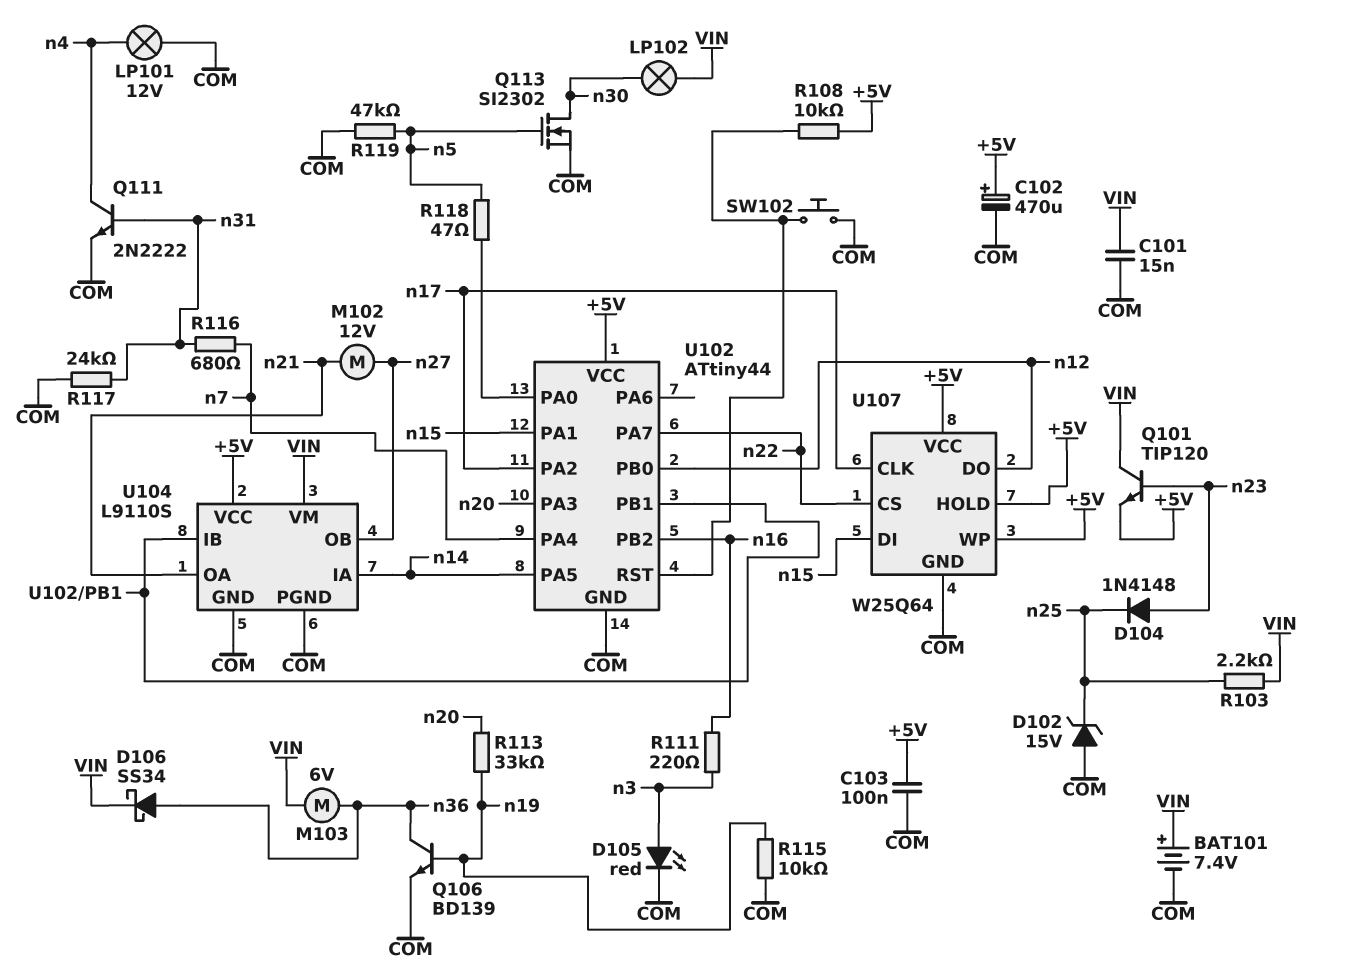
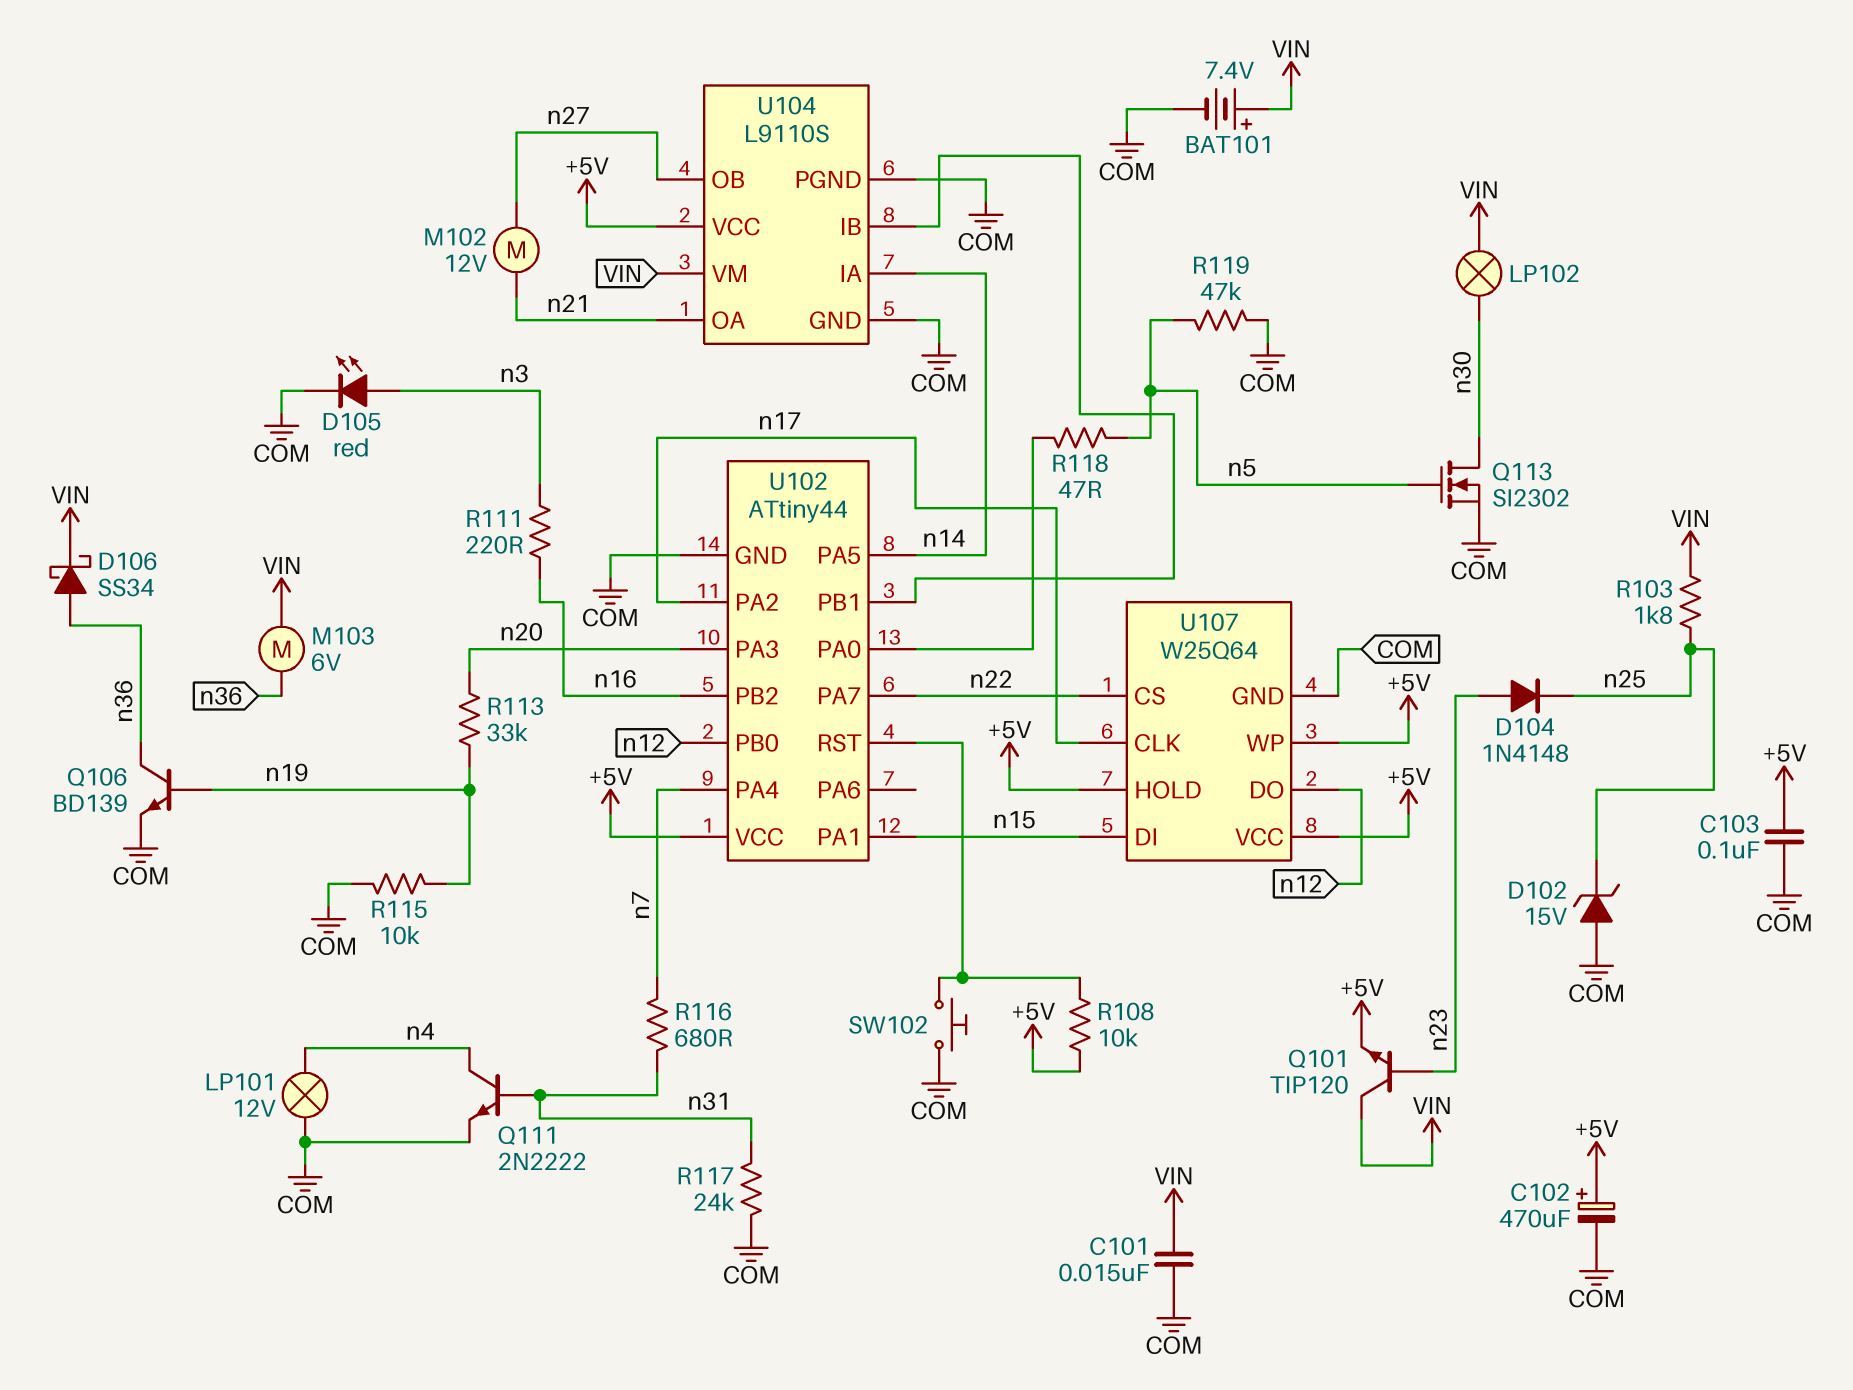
R103: 2.2k (VIN, n25) -> 1.8k (VIN, n25)

